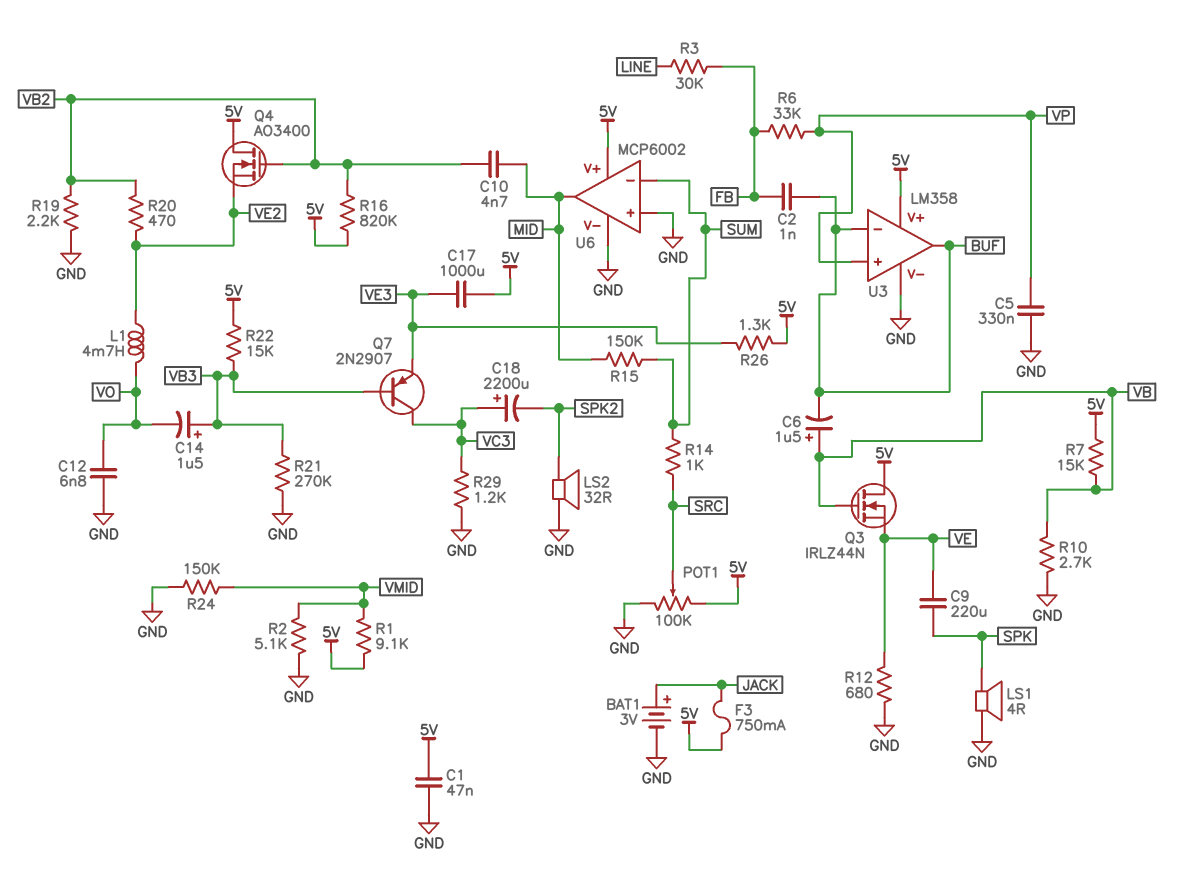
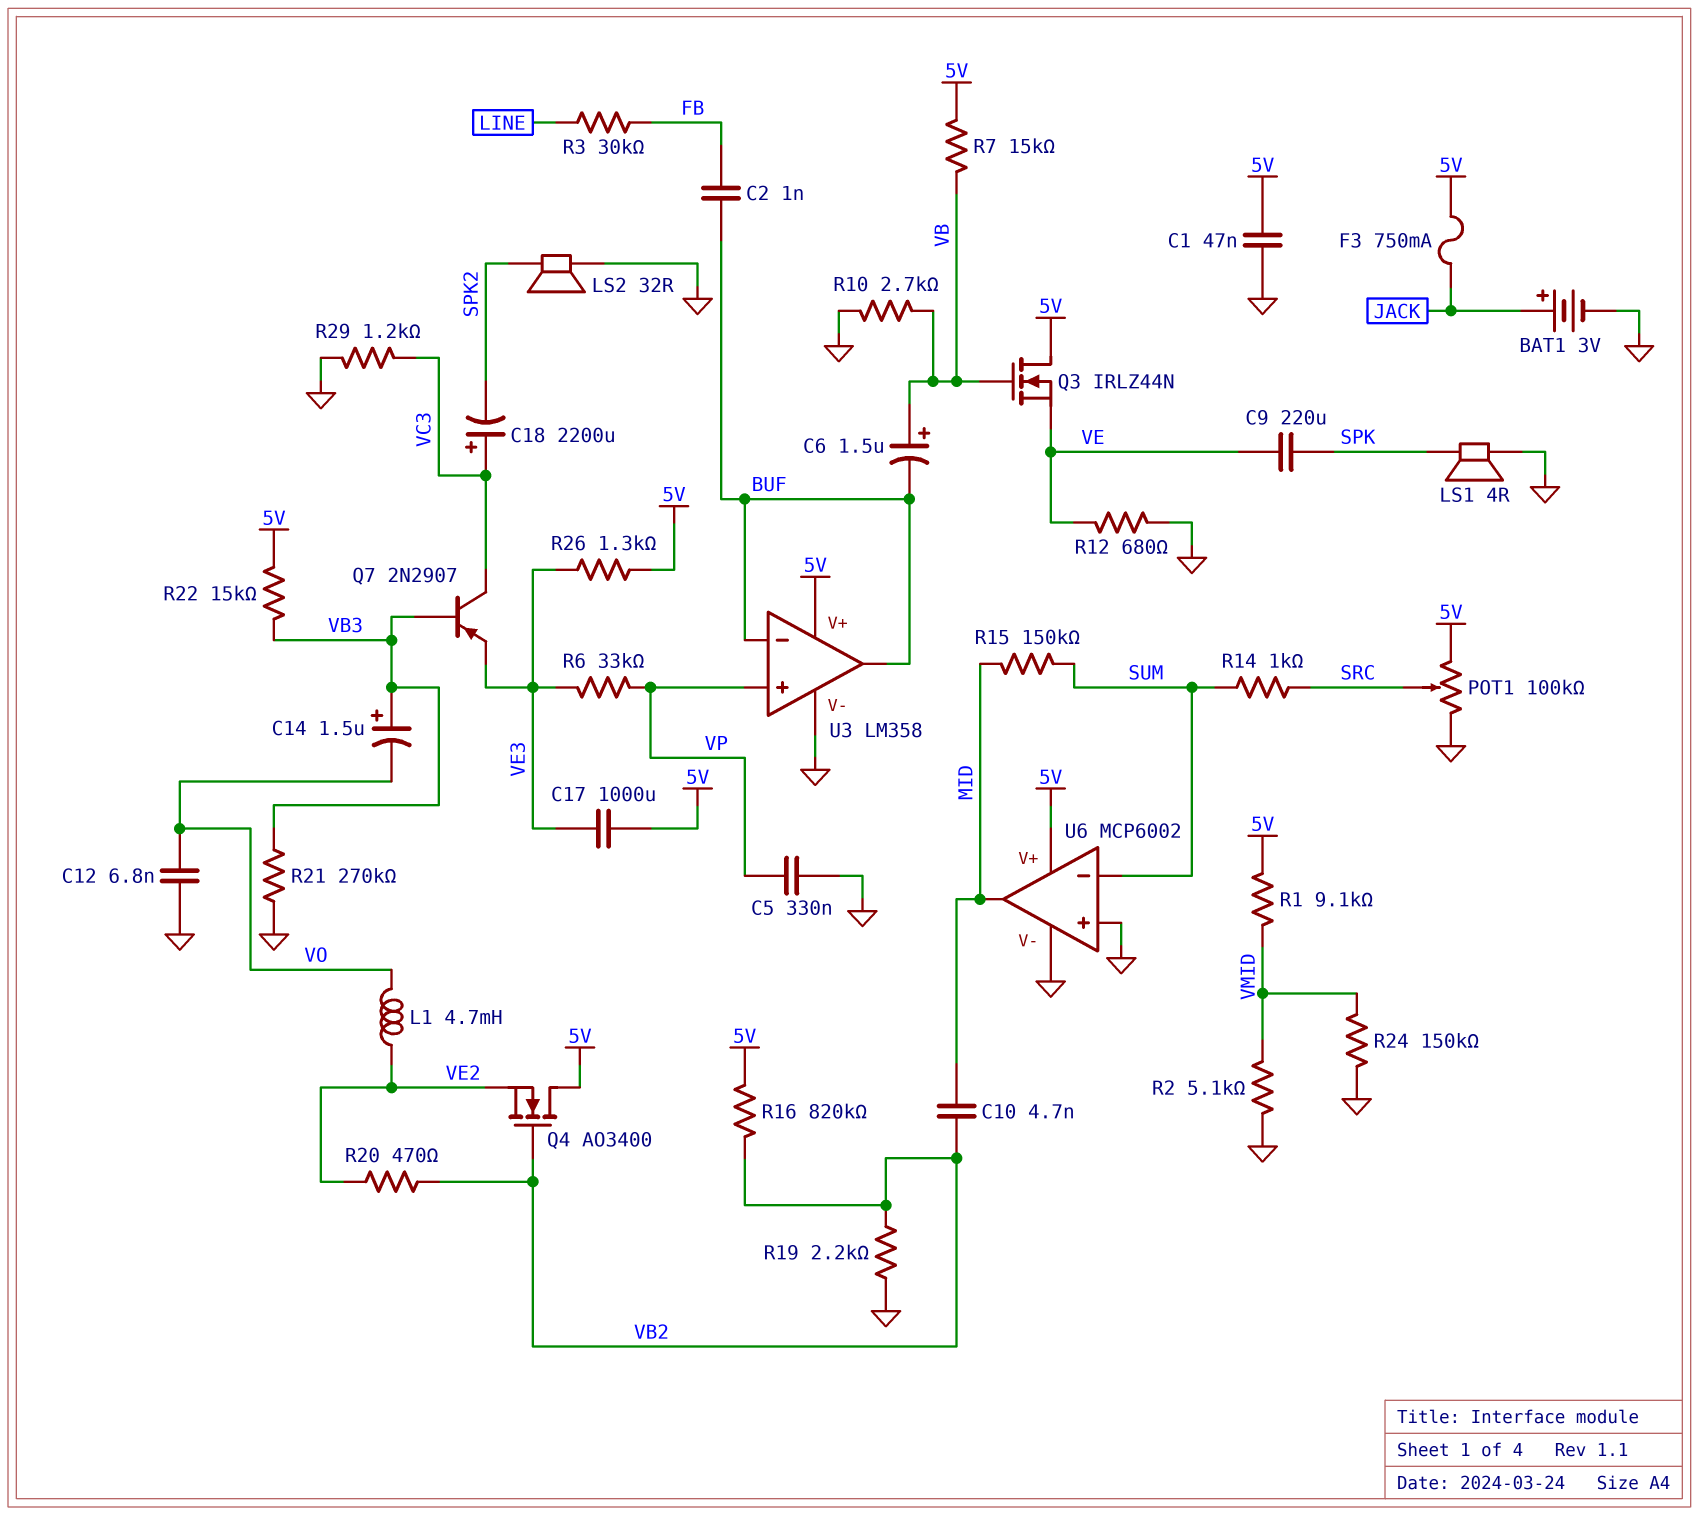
R6: 33k (FB, VP) -> 33k (VE3, VP)

